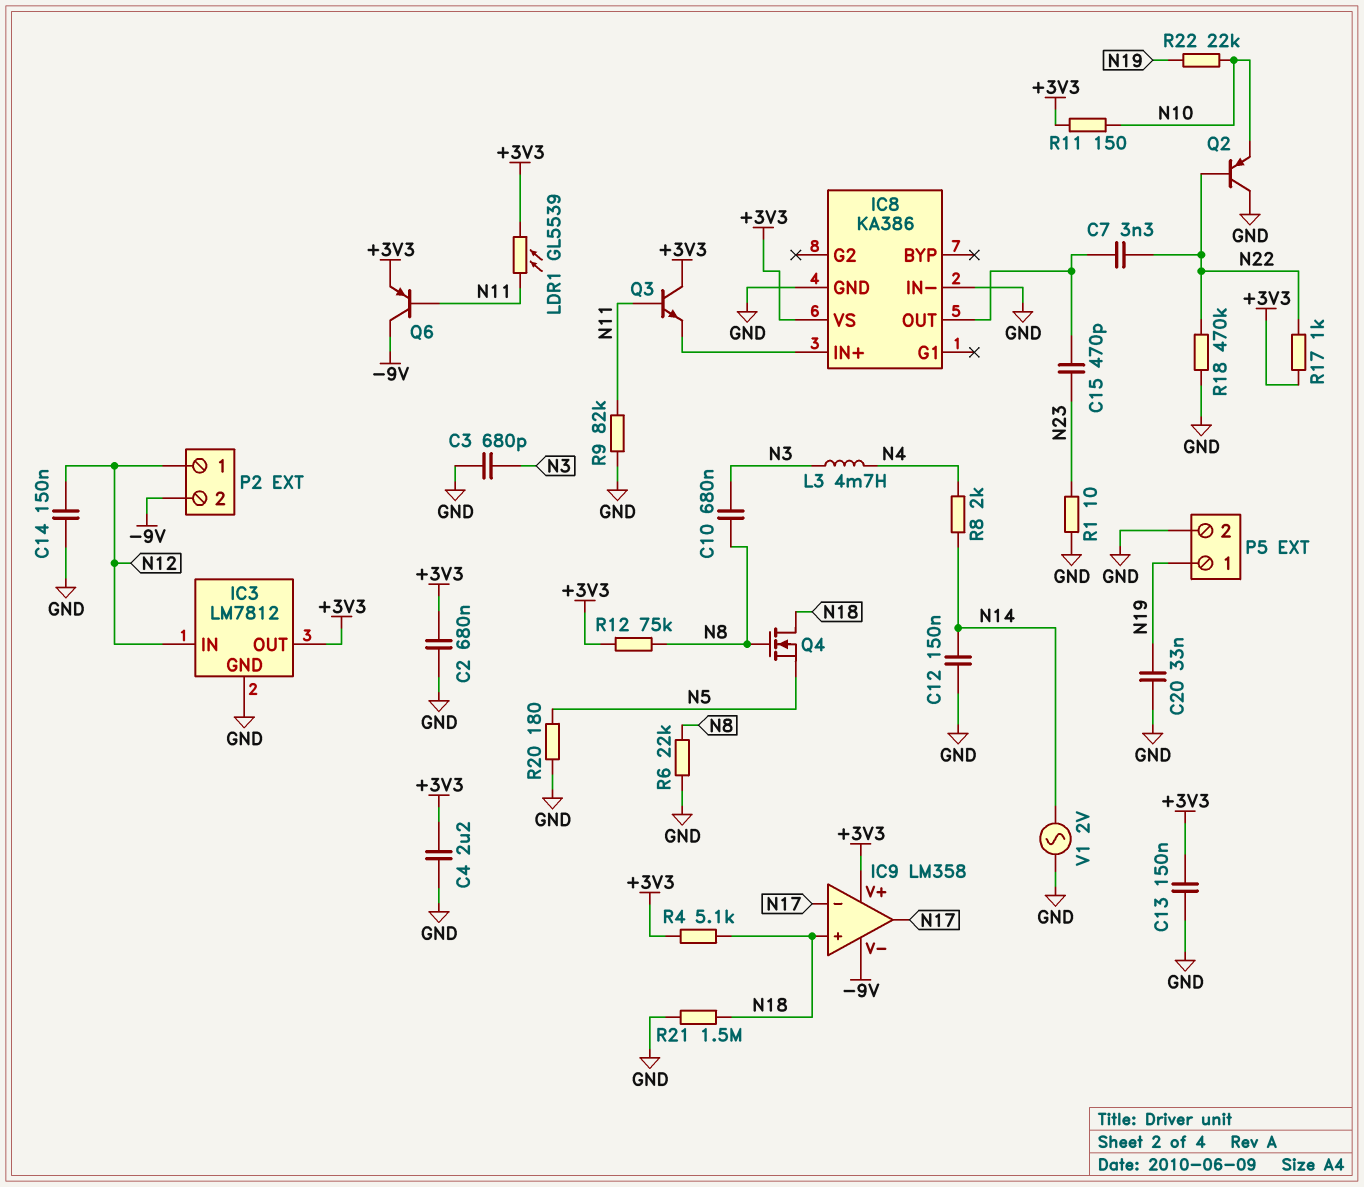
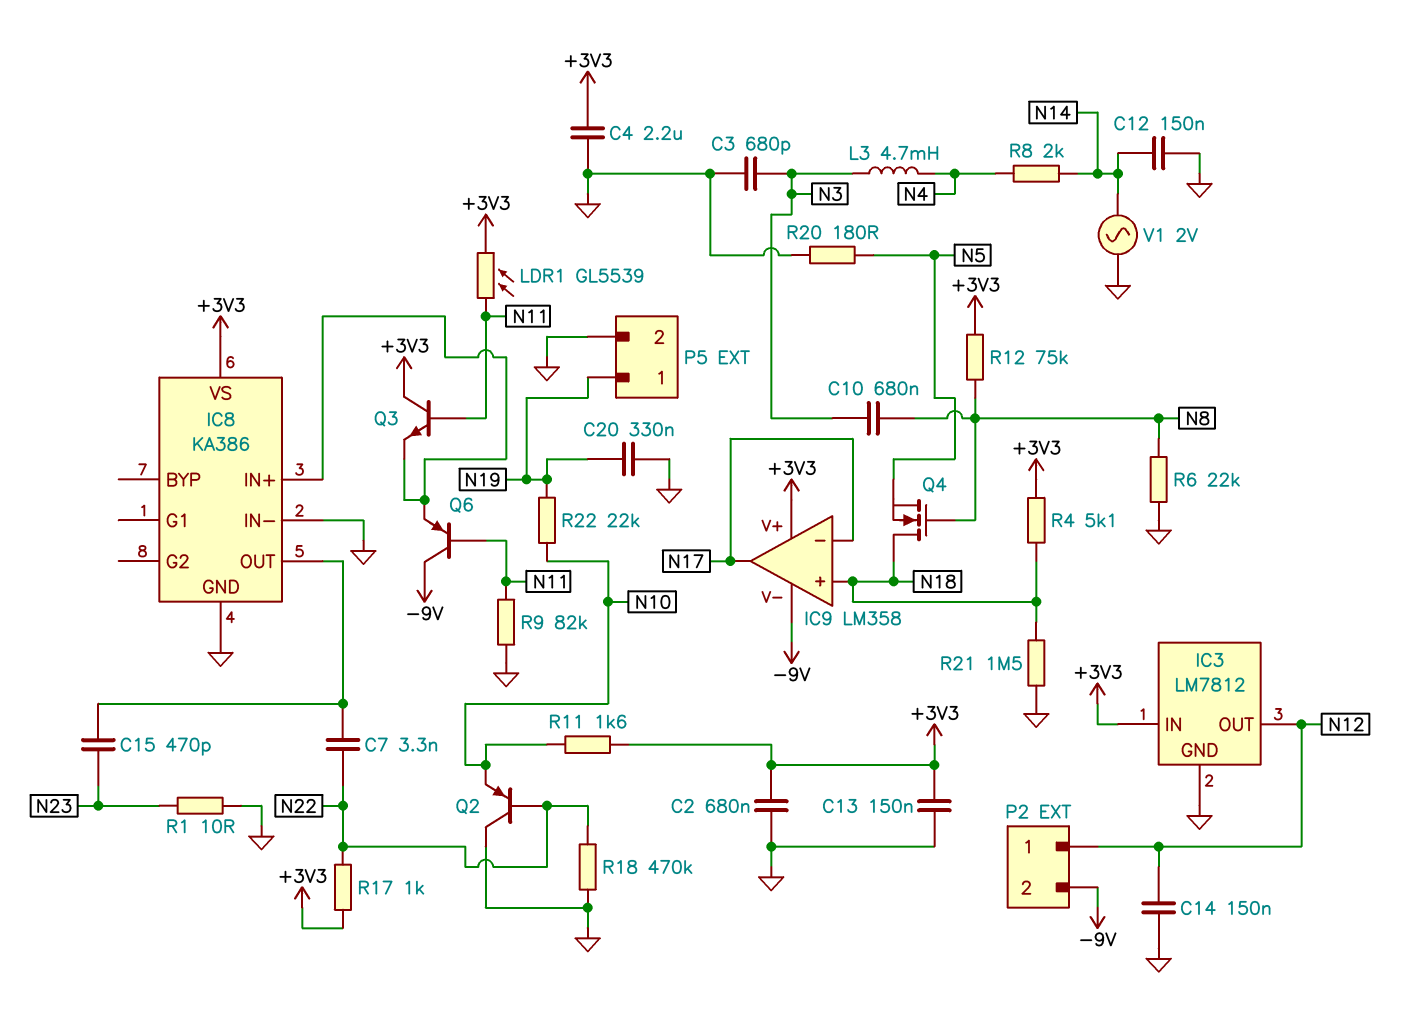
C20: 33nF (GND, N19) -> 330nF (GND, N19)
IC3 pin IN: N12 -> +3V3
IC3 pin OUT: +3V3 -> N12
Q6: PNP (B N11, C -9V, E +3V3) -> PNP (B N11, C -9V, E IC8/IN+)
R11: 150 (+3V3, N10) -> 1.6k (+3V3, N10)

